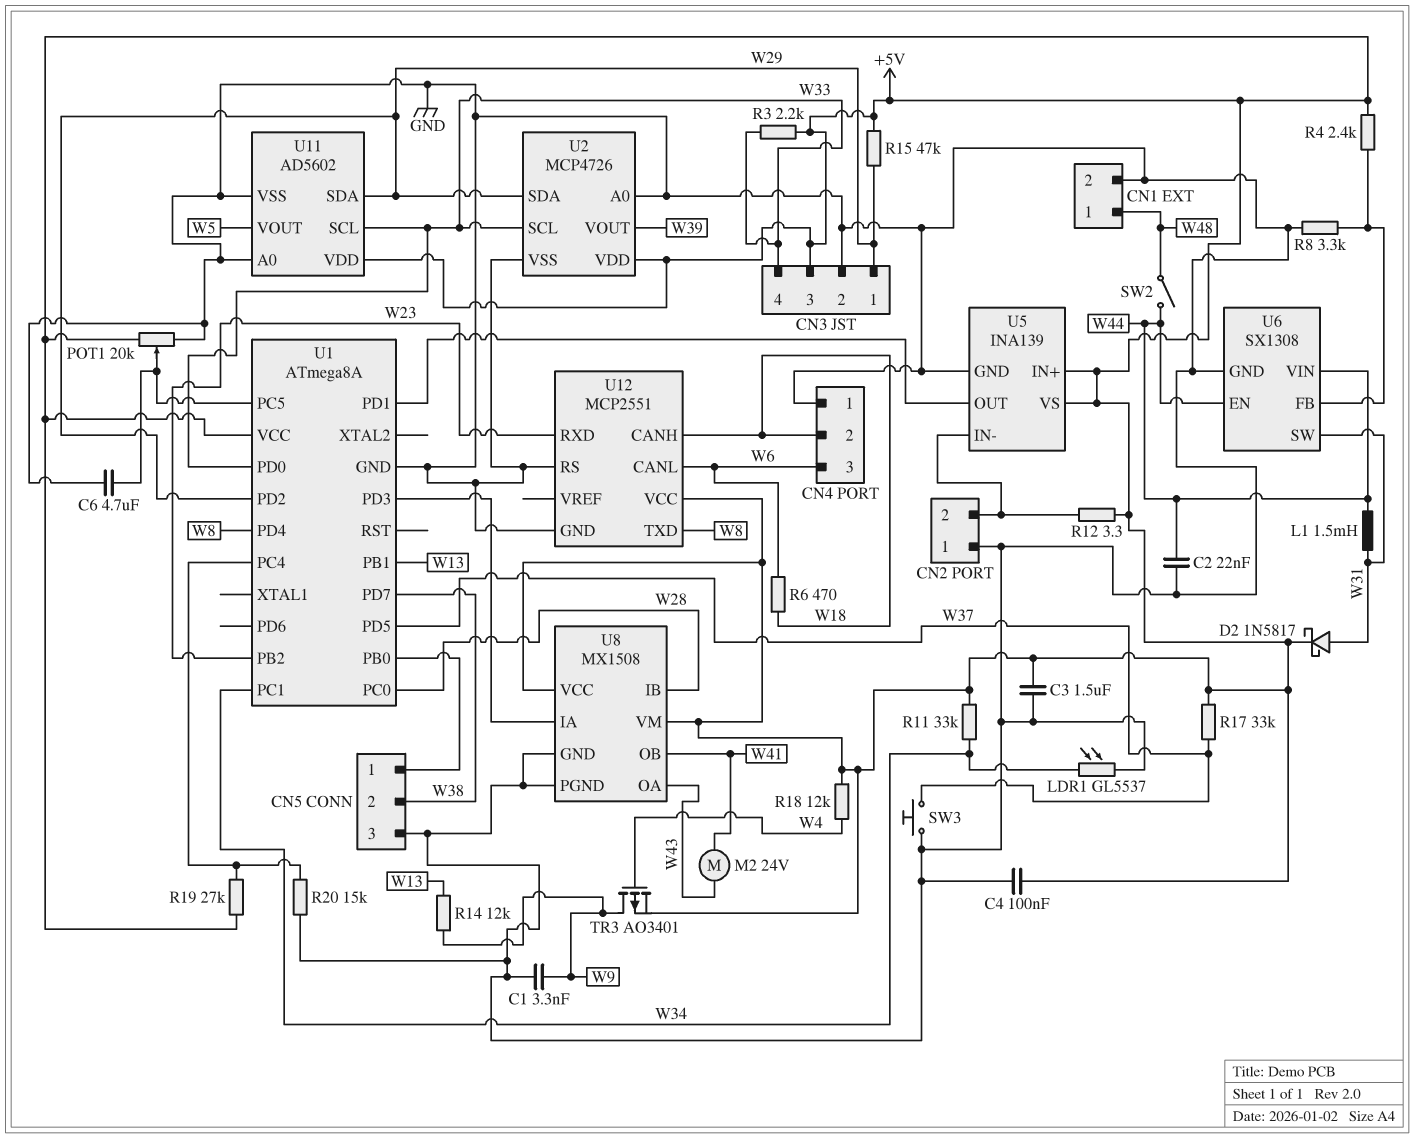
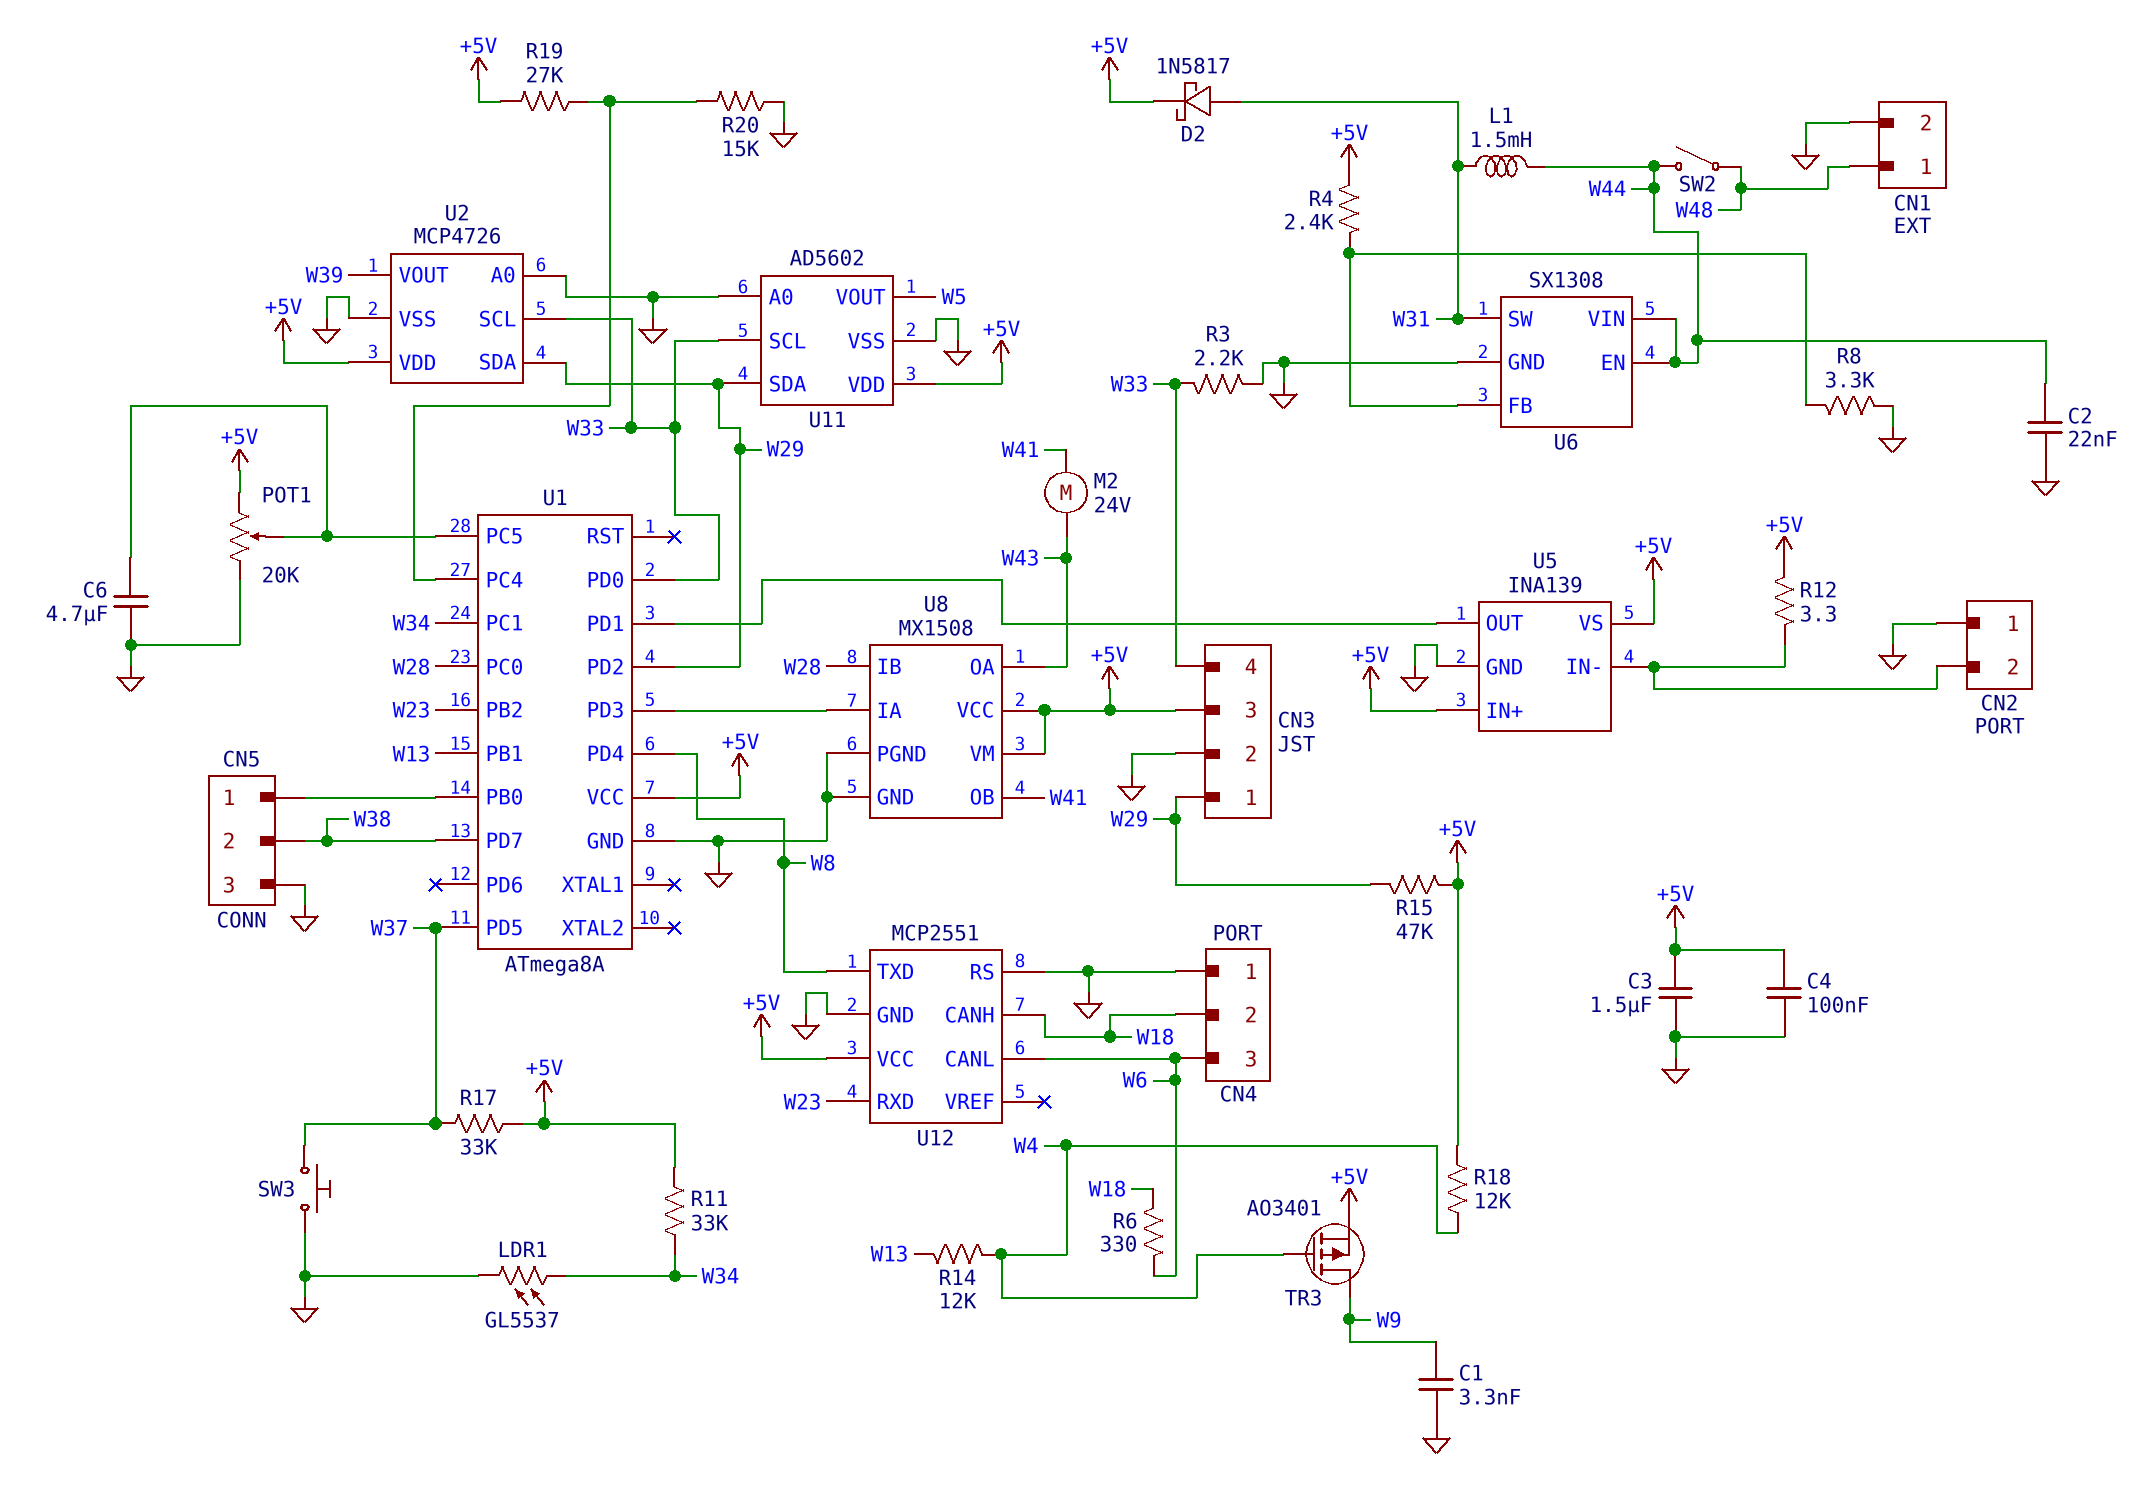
R3: 2.2k (+5V, W33) -> 2.2k (GND, W33)
R6: 470 (W6, W18) -> 330 (W6, W18)
R14: 12k (W9, W13) -> 12k (W4, W13)

